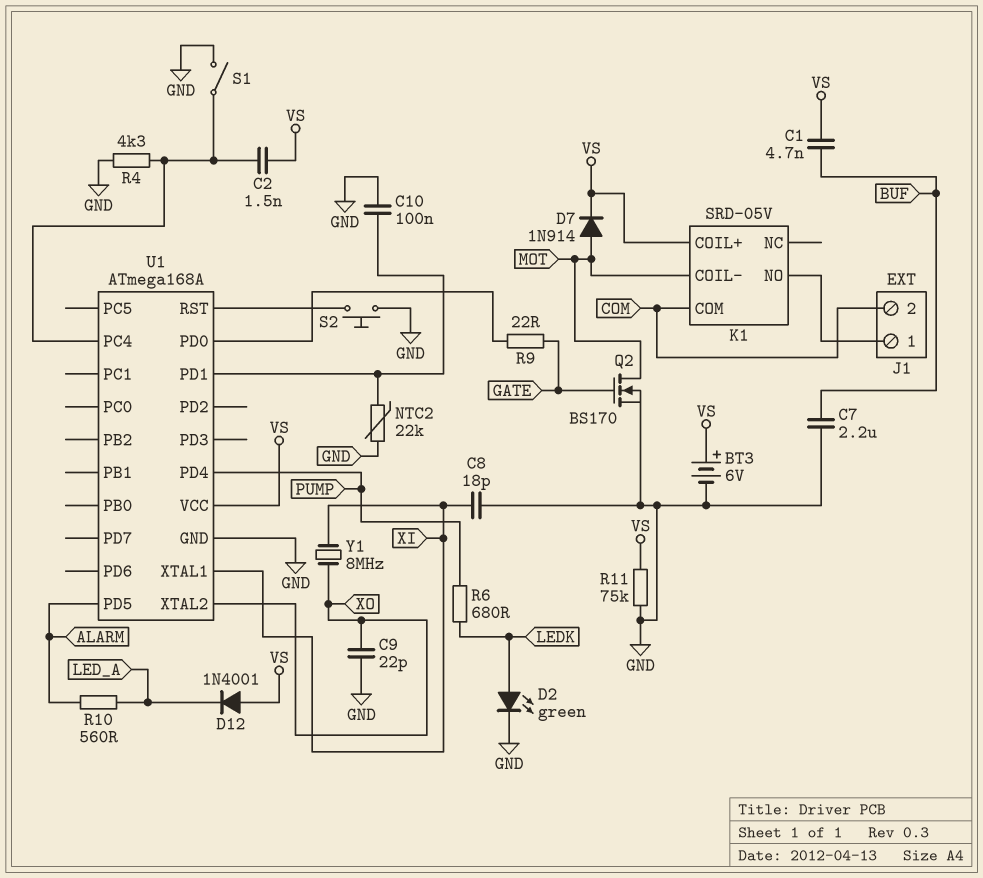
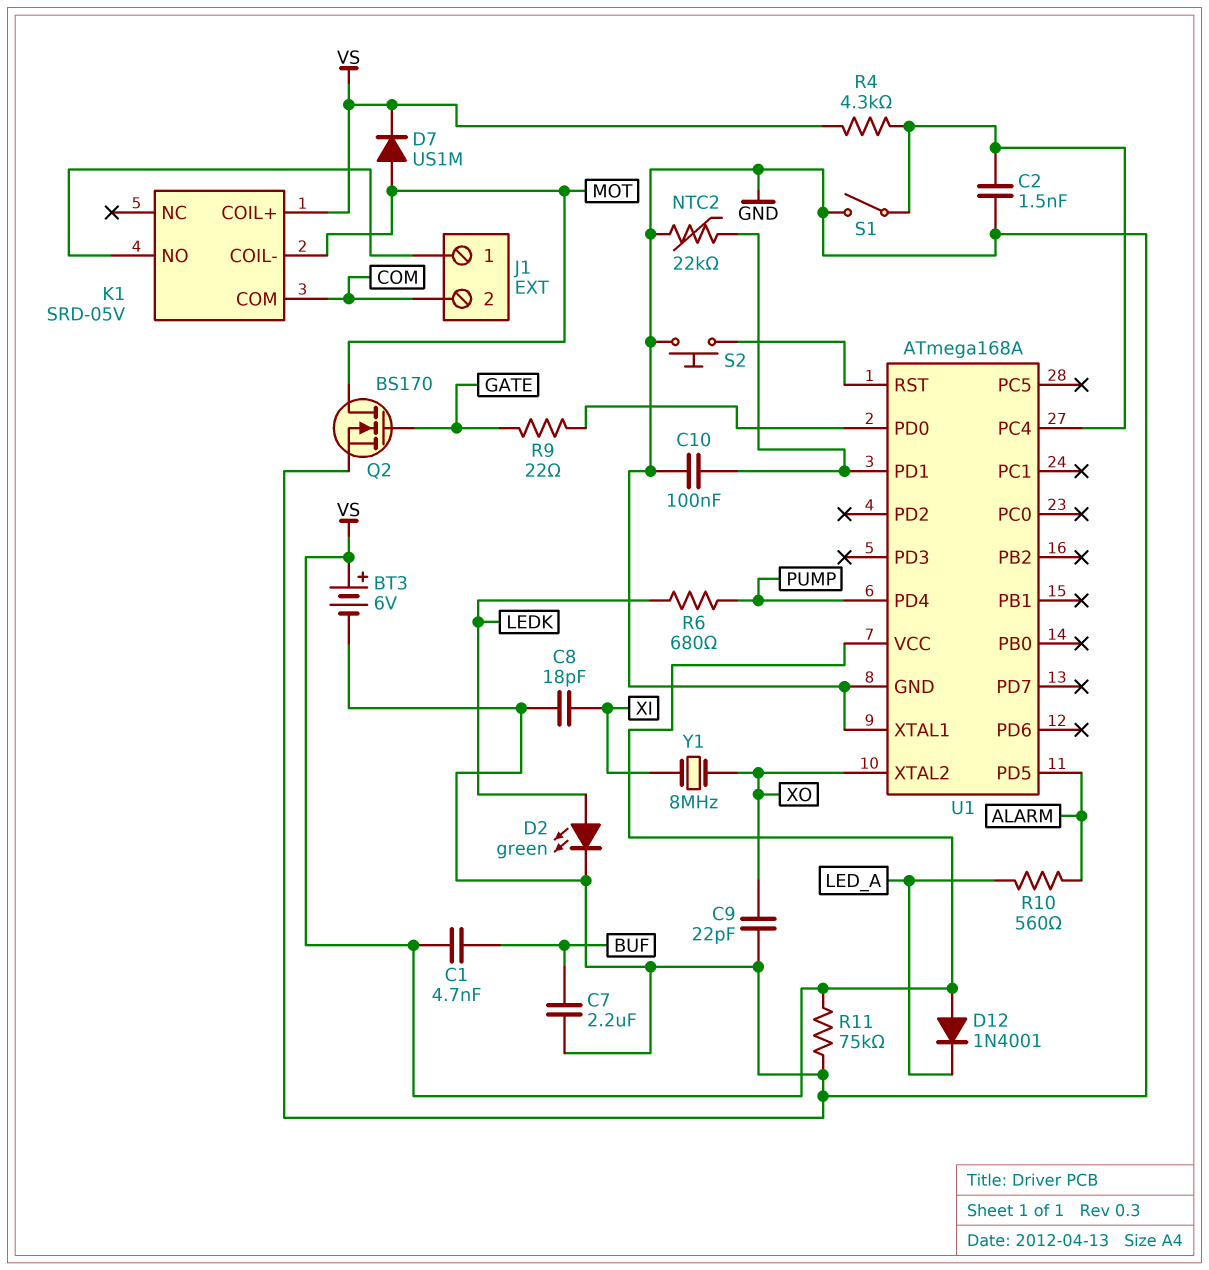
C2: 1.5nF (U1/PC4, VS) -> 1.5nF (GND, U1/PC4)
D7: diode 1N914 (A MOT, K VS) -> diode US1M (A MOT, K VS)
R4: 4.3k (GND, U1/PC4) -> 4.3k (U1/PC4, VS)
U1 pin XTAL1: XI -> GND

